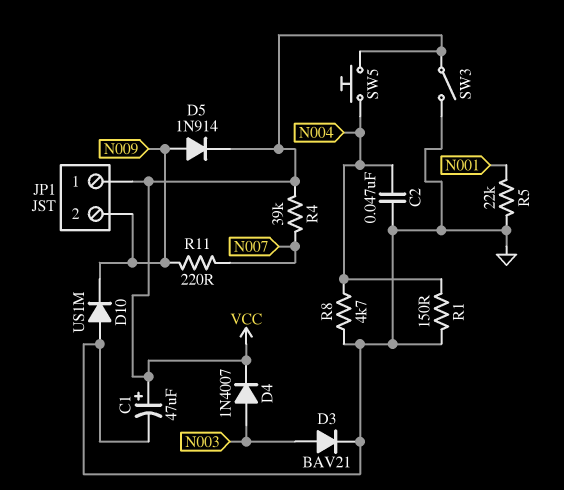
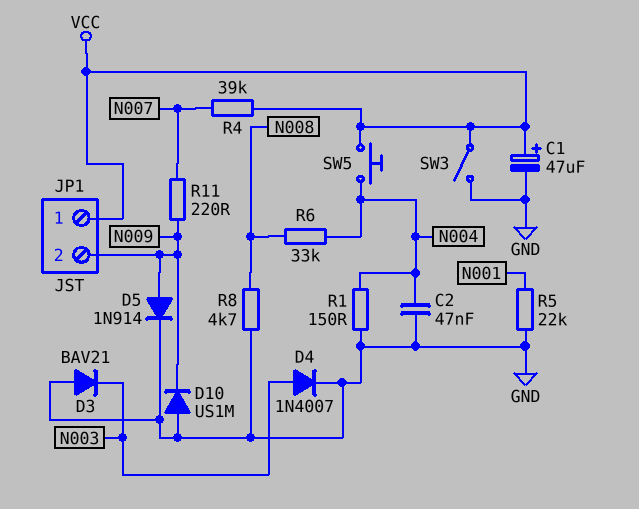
D3: diode BAV21 (A N003, K GND) -> diode BAV21 (A GND, K N003)
D4: diode 1N4007 (A N003, K VCC) -> diode 1N4007 (A N003, K GND)
D5: diode 1N914 (A N009, K VCC) -> diode 1N914 (A N009, K GND)
R6: none -> 33k (N004, N008)
R8: 4.7k (GND, N004) -> 4.7k (GND, N008)

